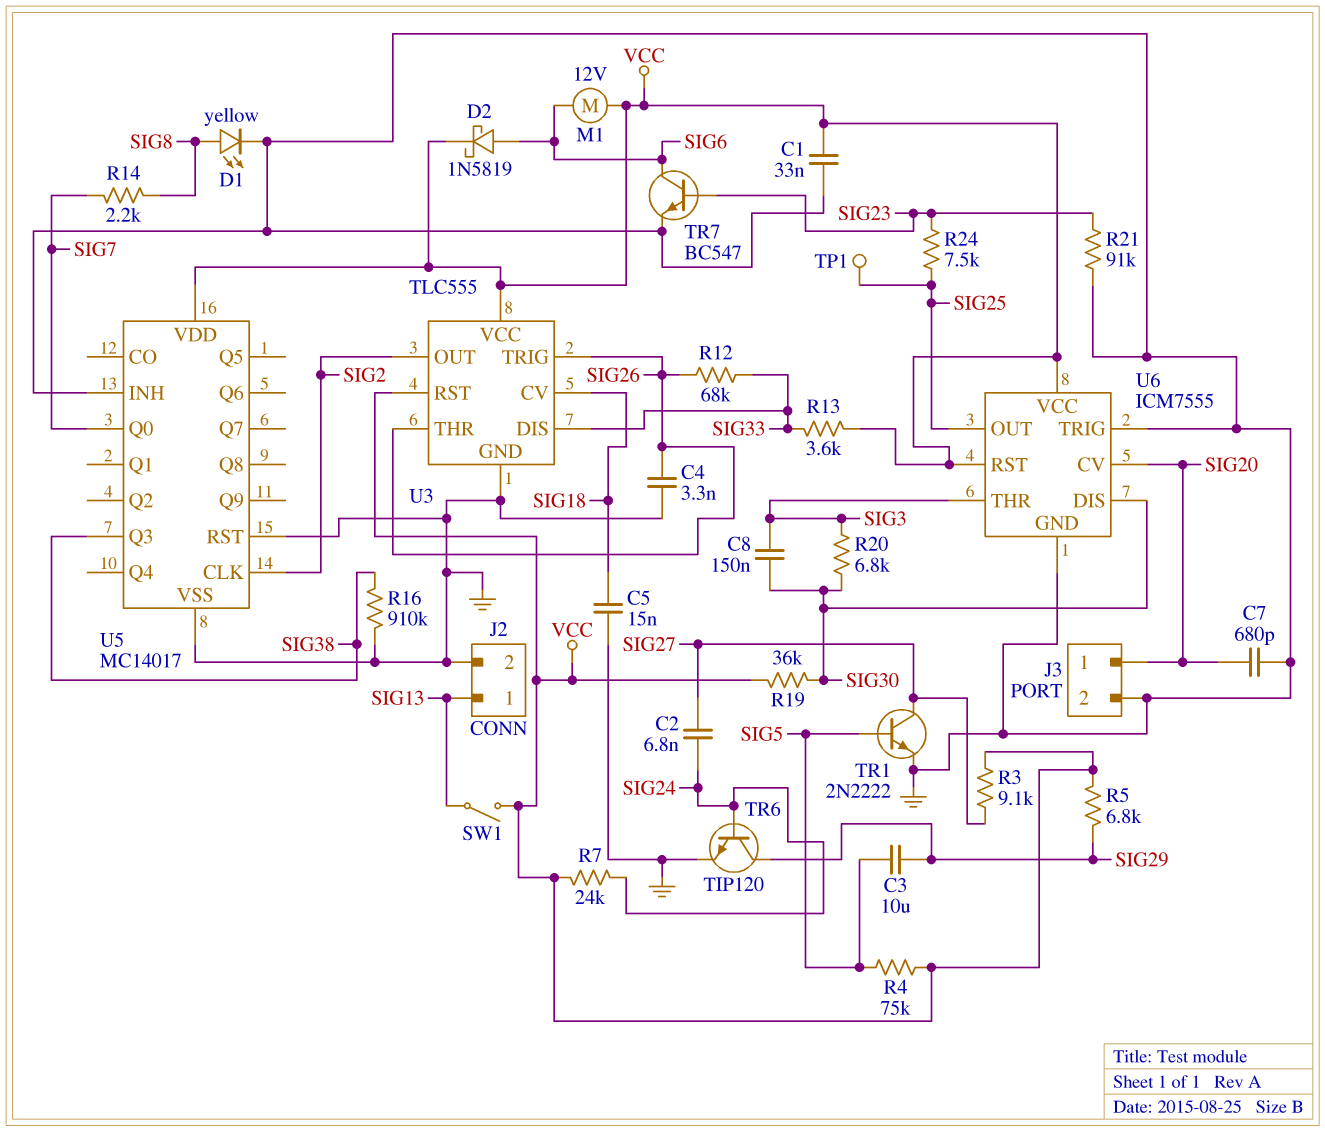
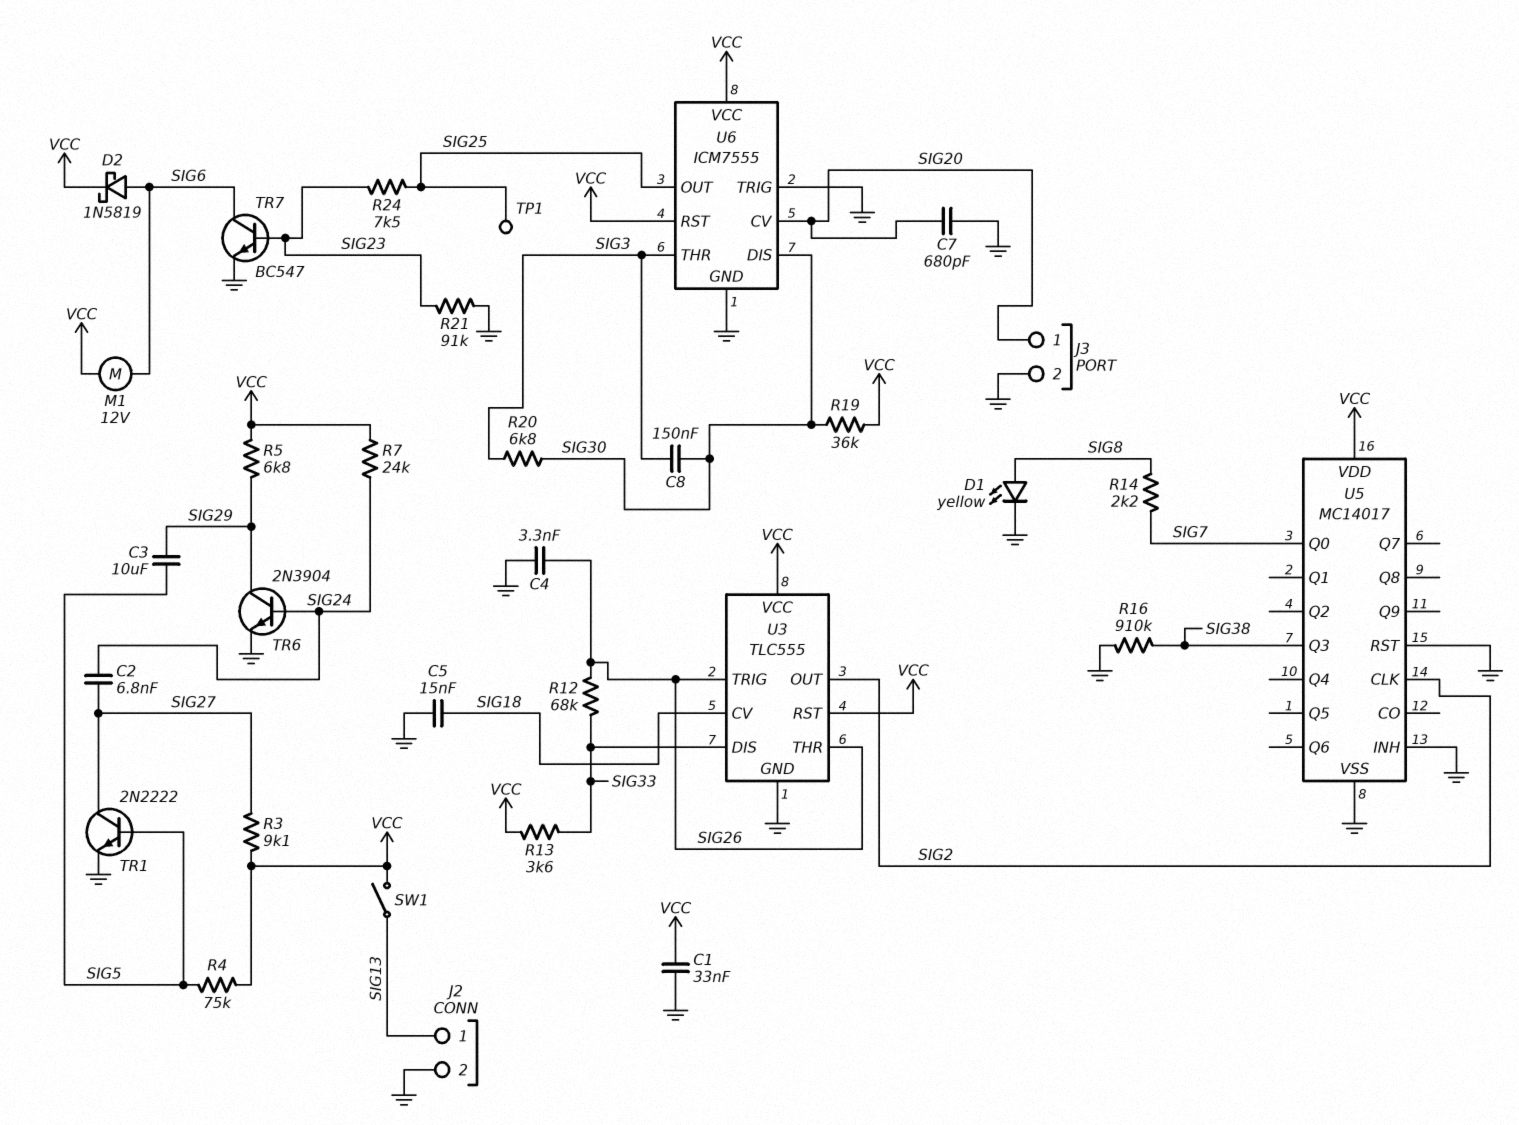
TR6: NPN TIP120 (B SIG24, C SIG29, E GND) -> NPN 2N3904 (B SIG24, C SIG29, E GND)

